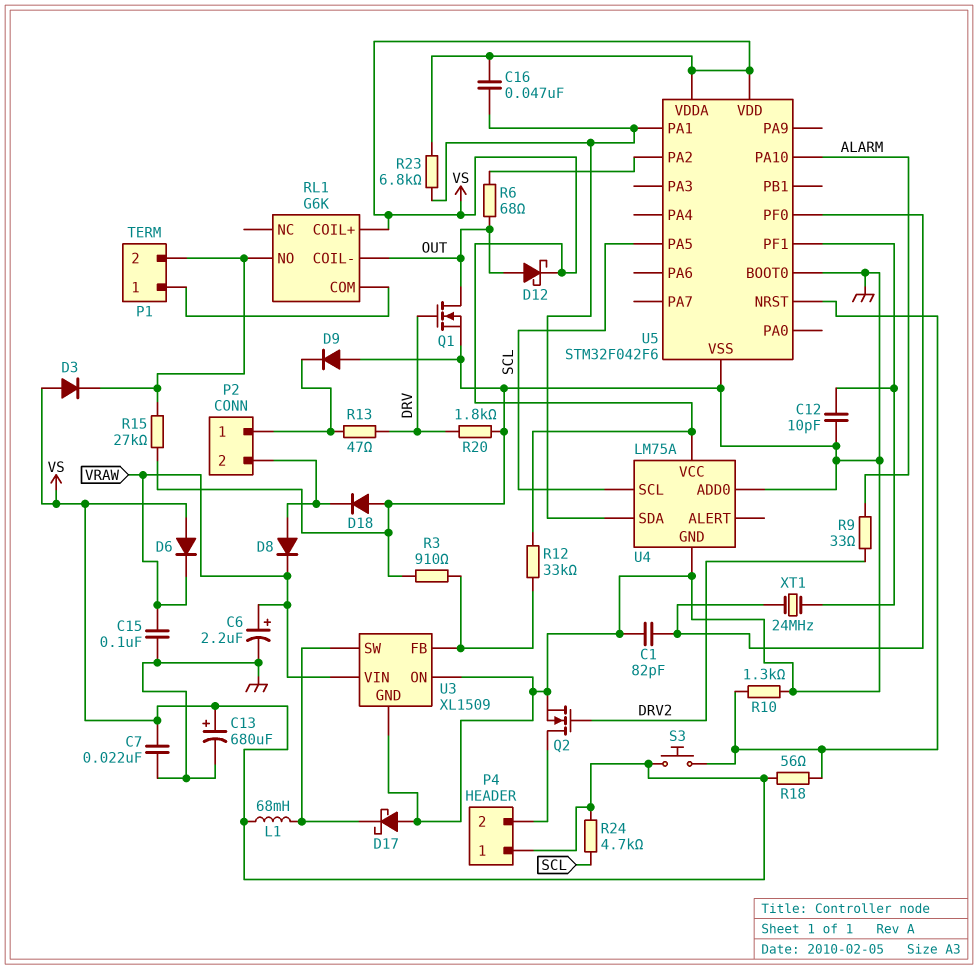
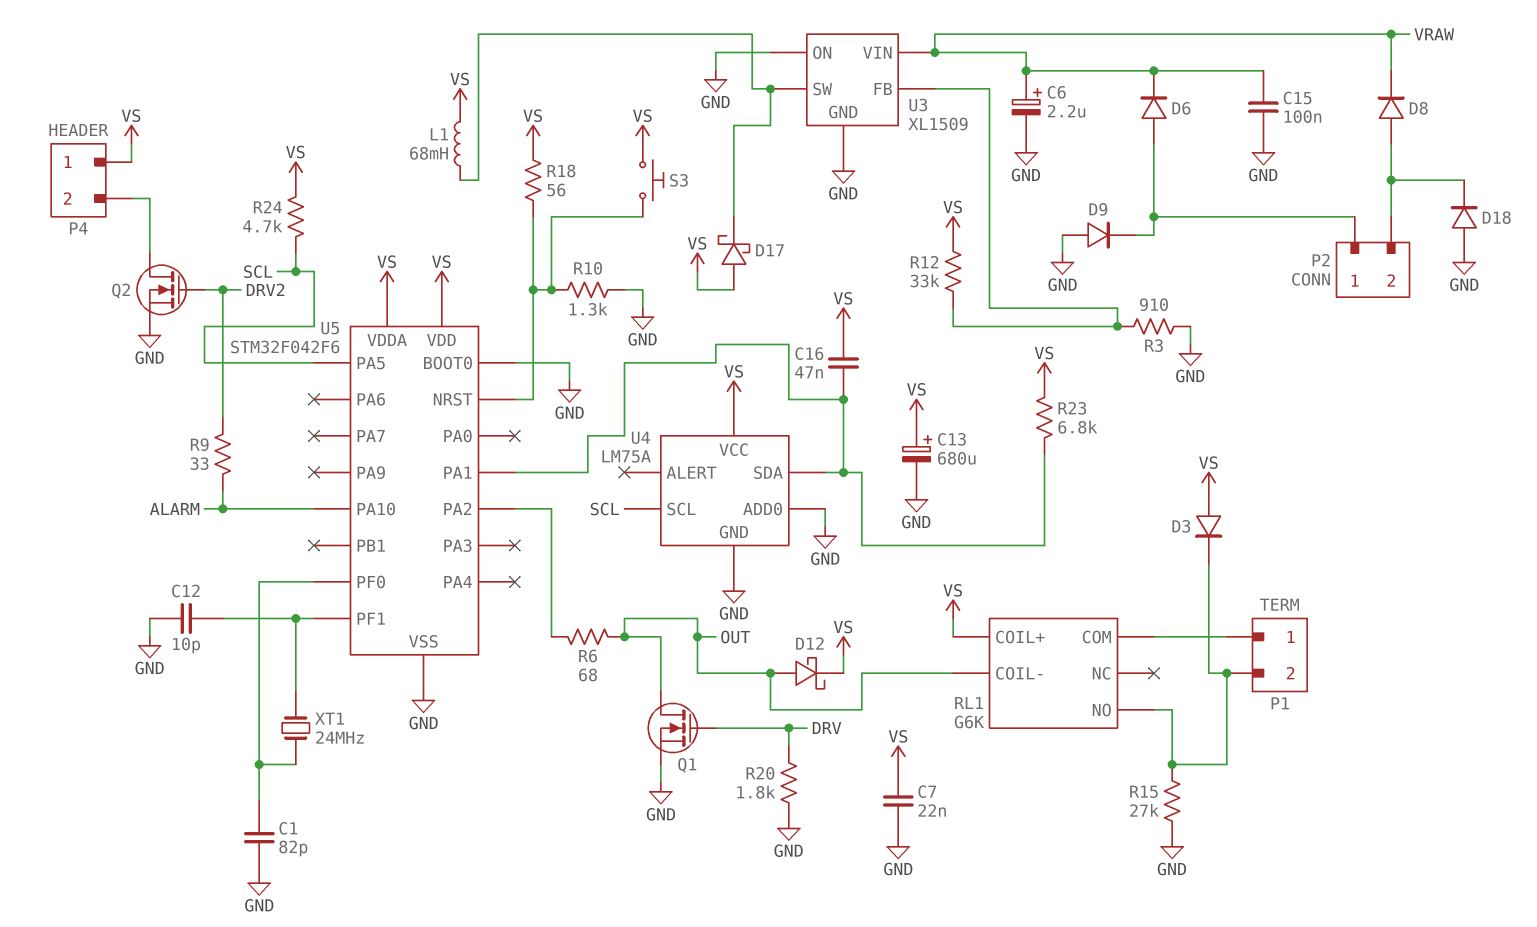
D6: diode (A VS, K VRAW) -> diode (A P2/1, K VRAW)
D17: schottky (A GND, K U3/SW) -> schottky (A VS, K U3/SW)
R13: 47 (DRV, P2/1) -> none

